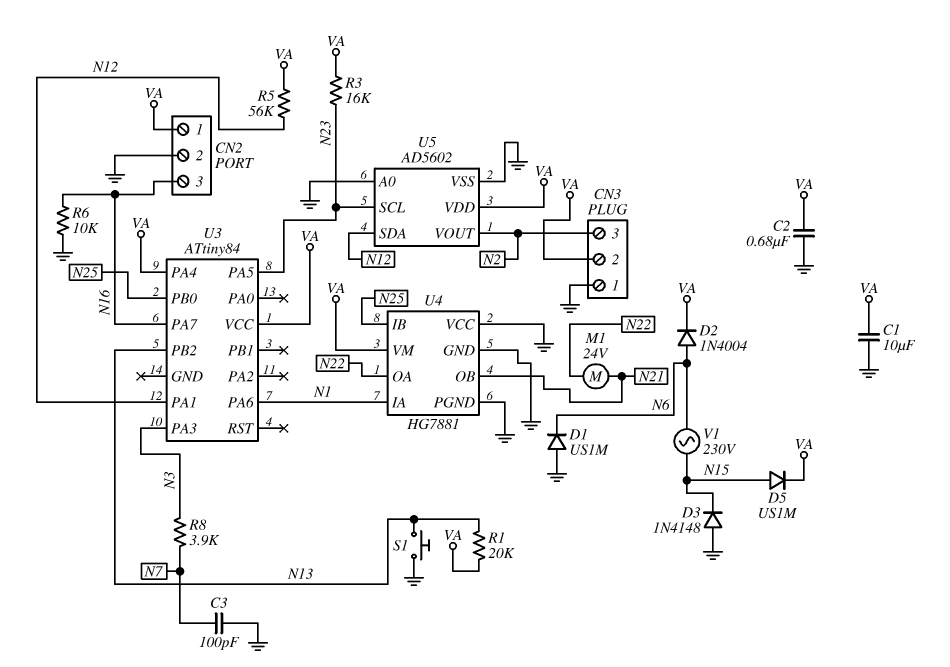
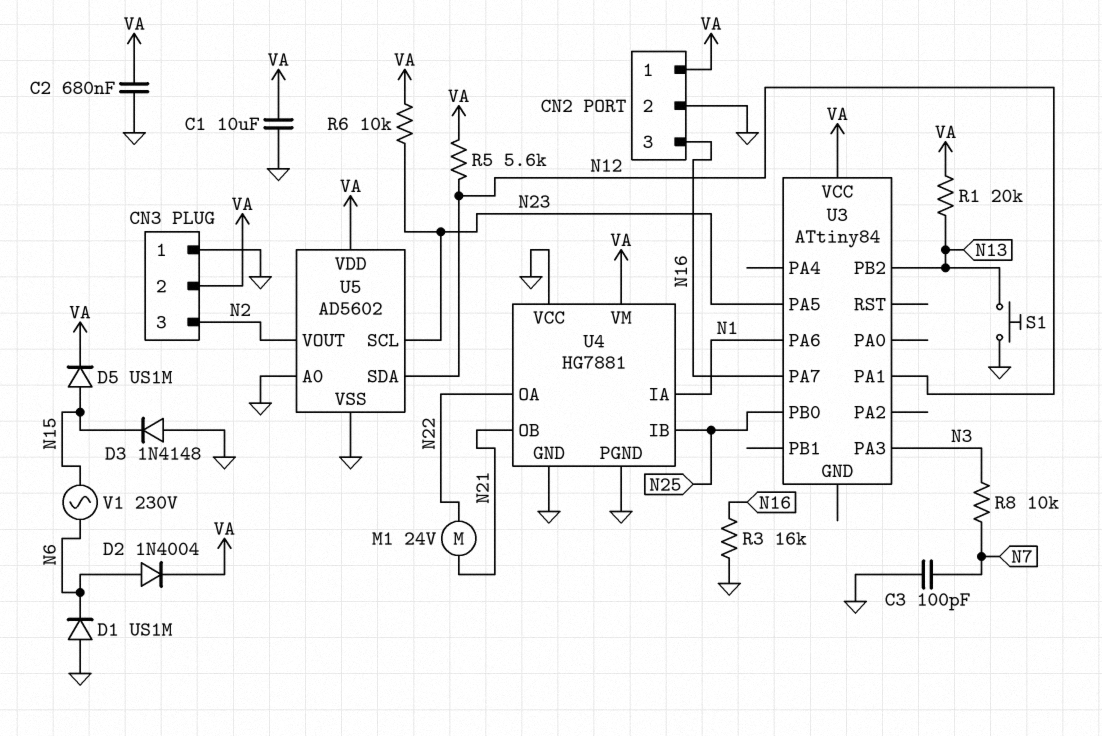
R3: 16k (N23, VA) -> 16k (GND, N16)
R5: 56k (N12, VA) -> 5.6k (N12, VA)
R6: 10k (GND, N16) -> 10k (N23, VA)
R8: 3.9k (N3, N7) -> 10k (N3, N7)
U3 pin PA4: VA -> none

